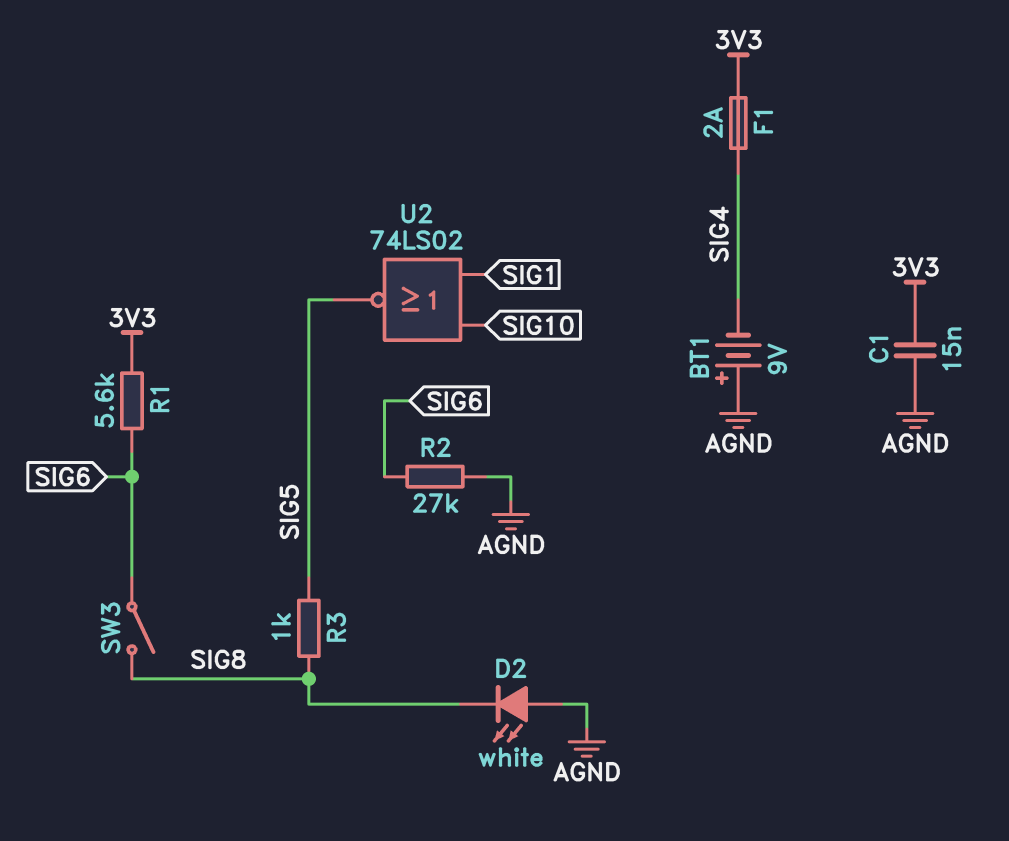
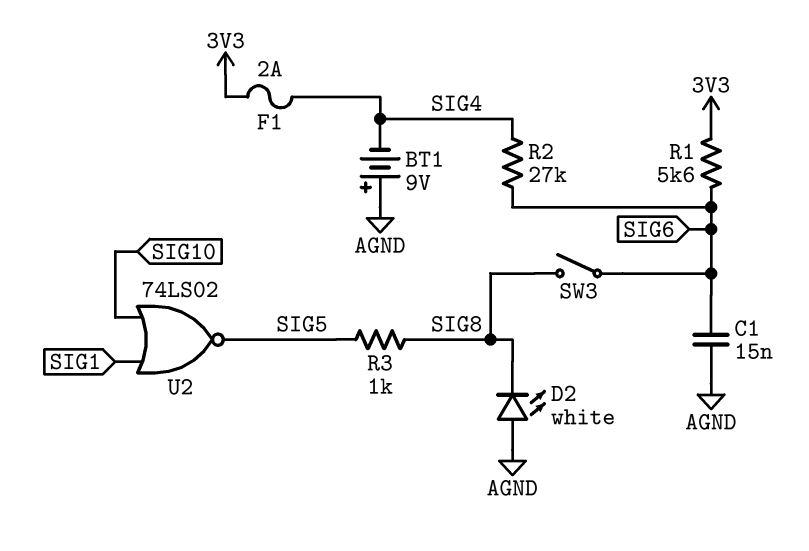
C1: 15nF (3V3, AGND) -> 15nF (AGND, SIG6)
R2: 27k (AGND, SIG6) -> 27k (SIG4, SIG6)

